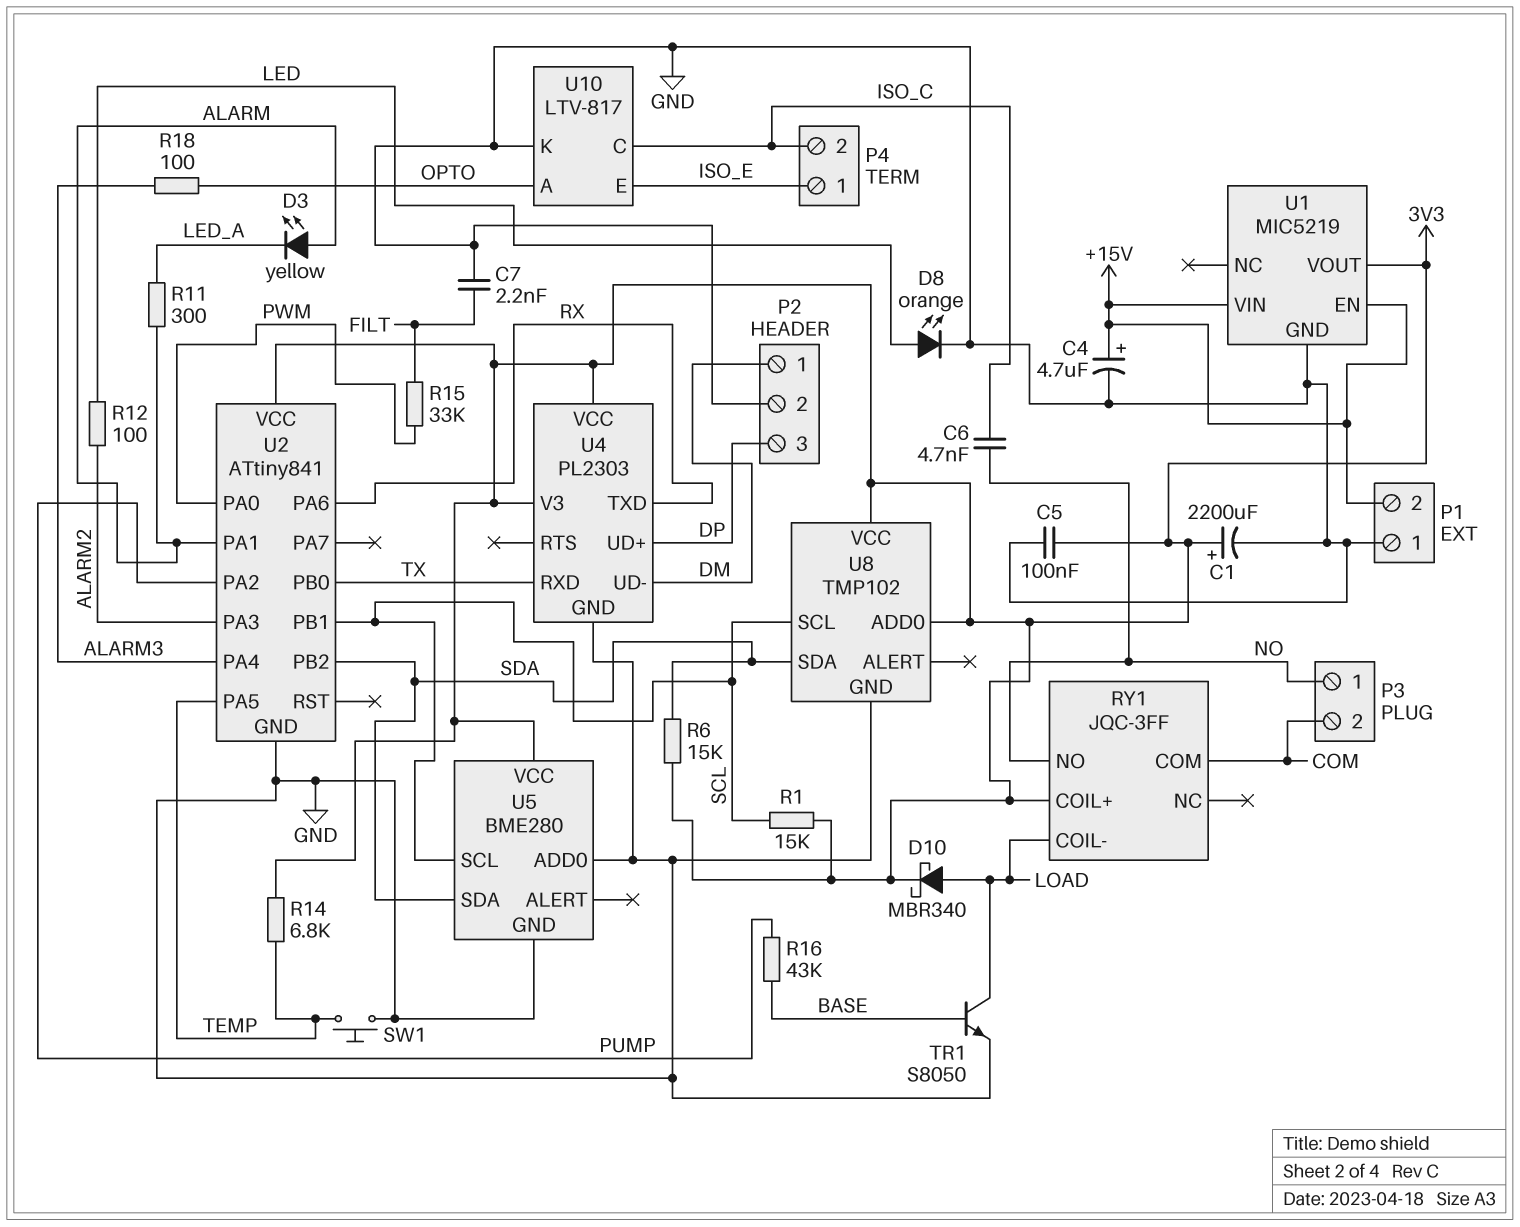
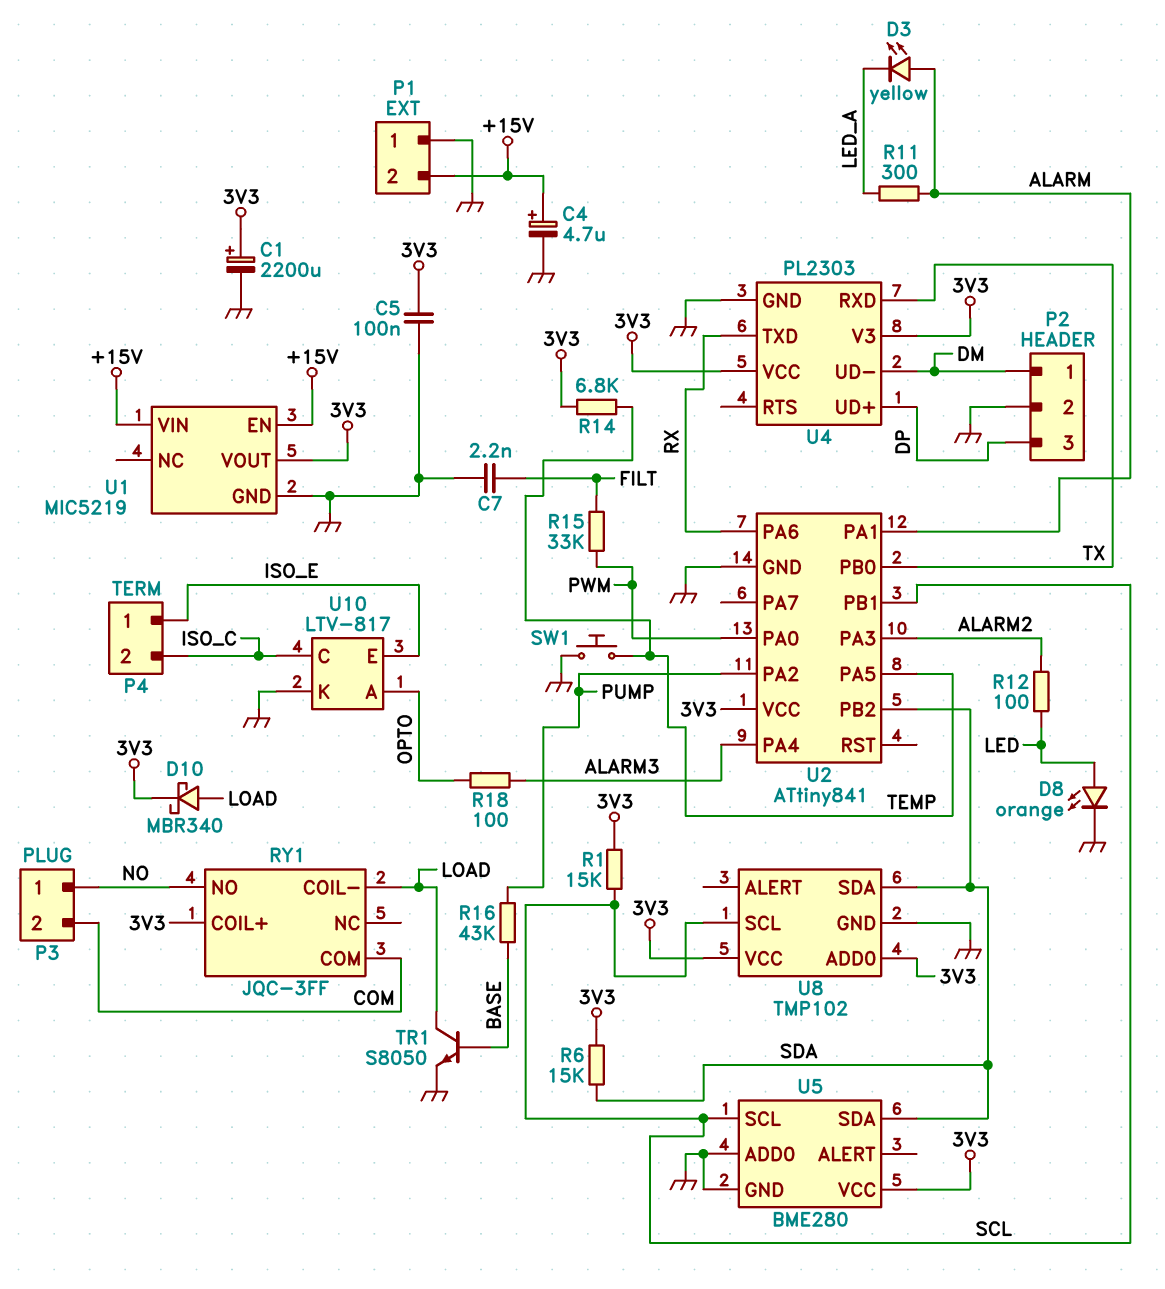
C6: 4.7nF (ISO_C, NO) -> none

